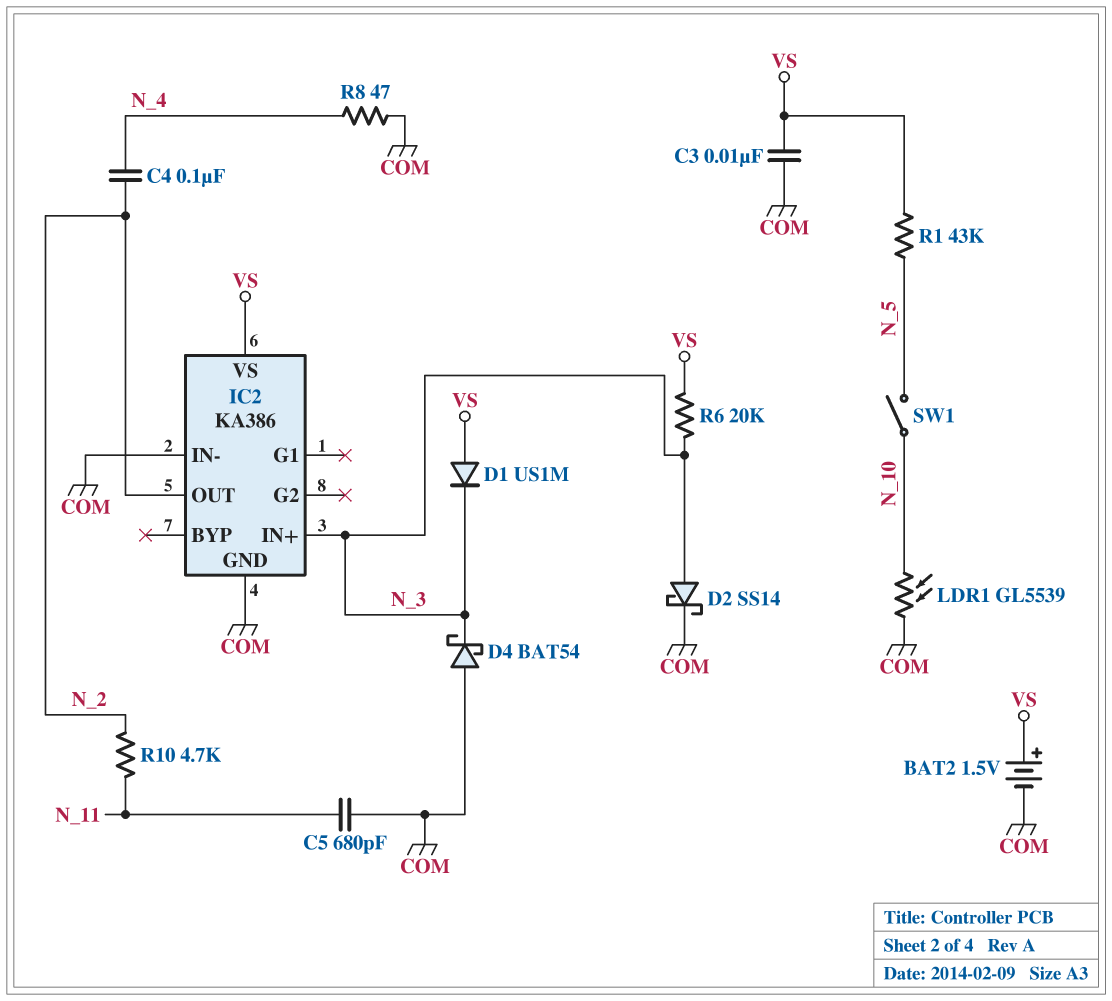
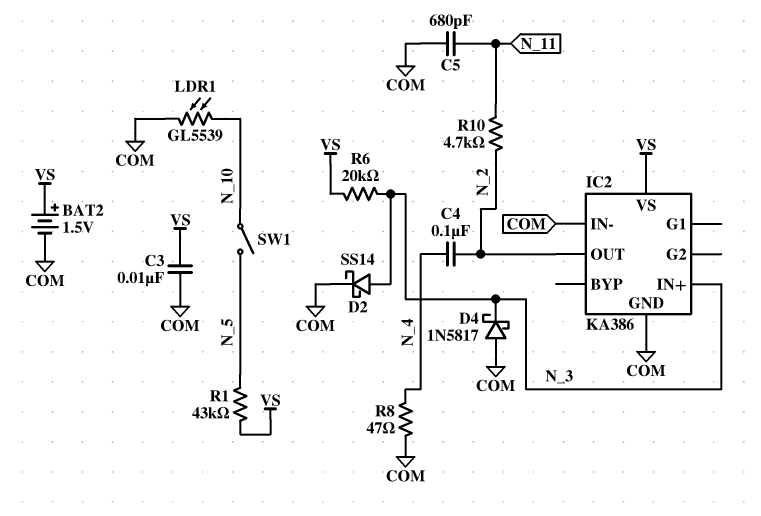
D1: diode US1M (A VS, K N_3) -> none
D4: schottky BAT54 (A COM, K N_3) -> schottky 1N5817 (A COM, K N_3)

